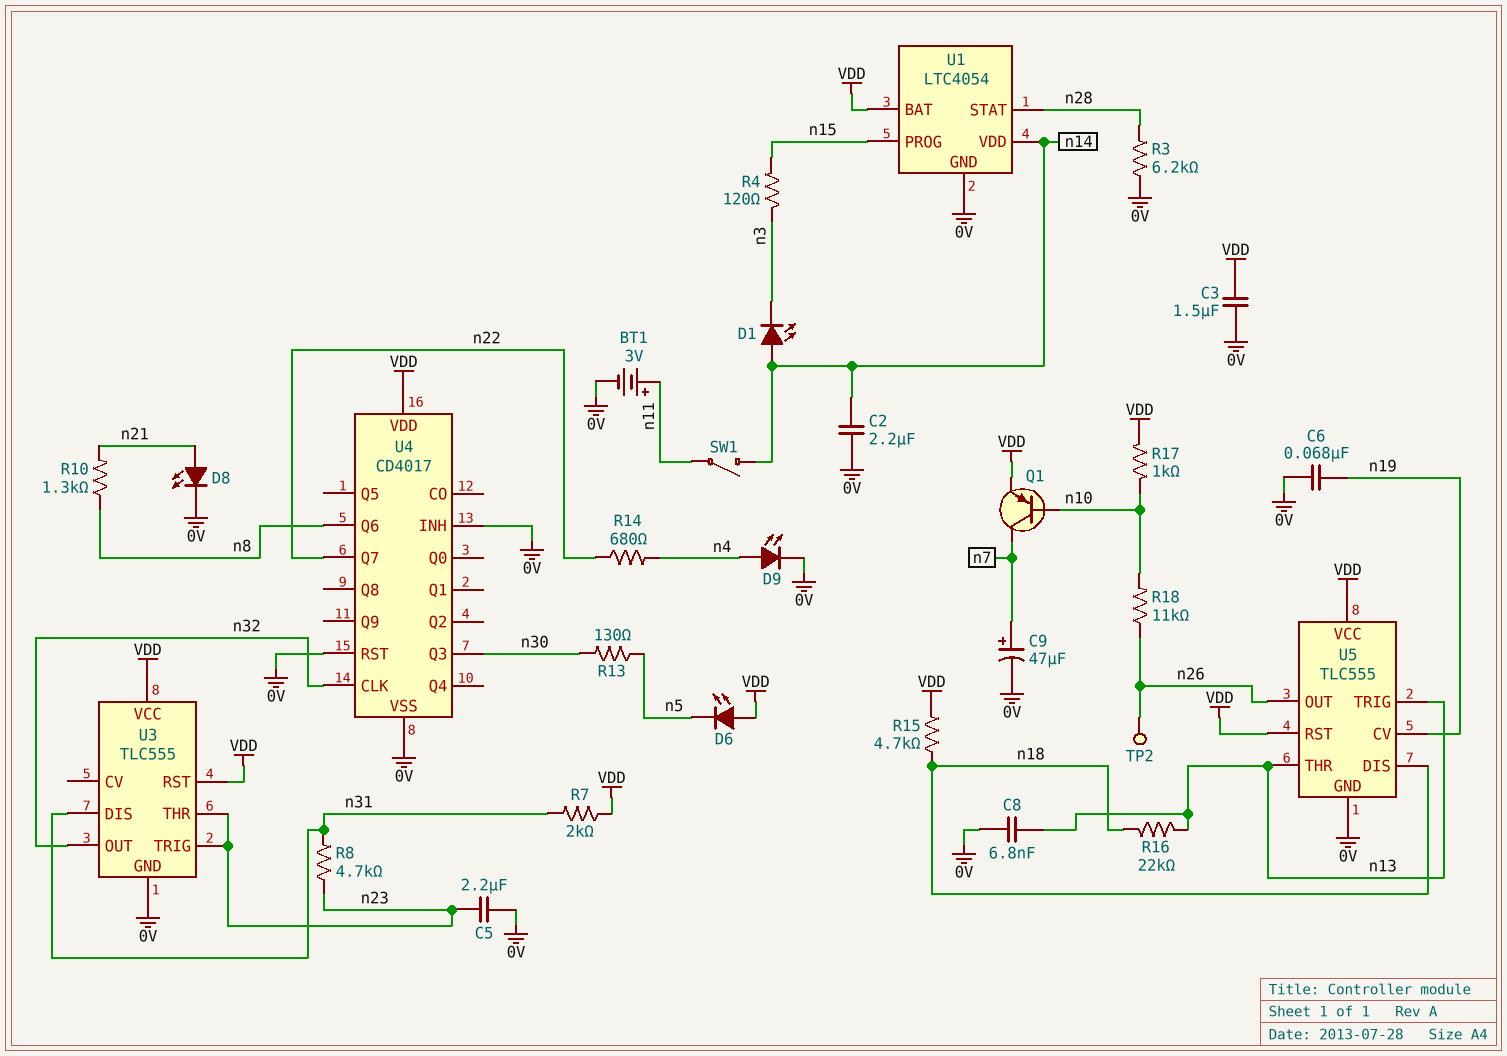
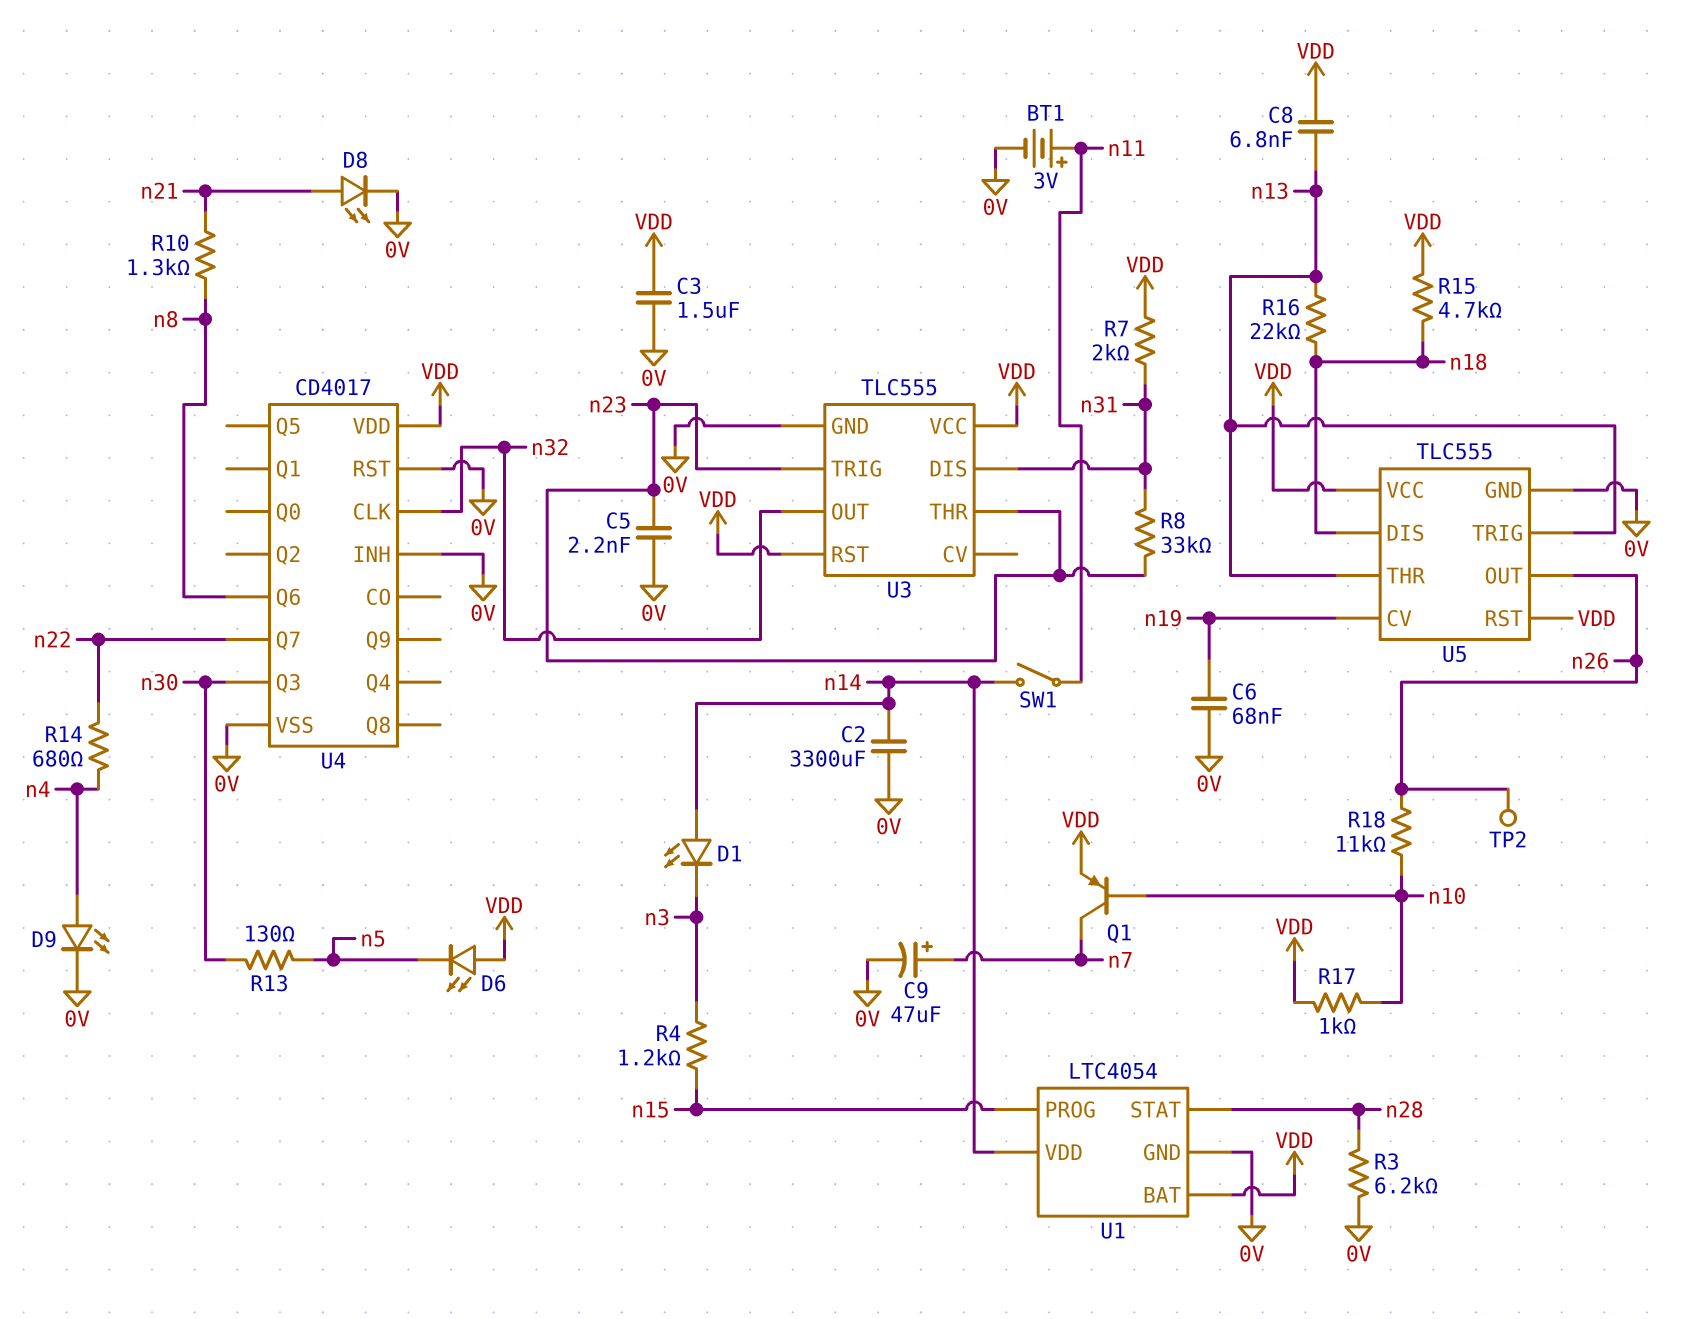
C2: 2.2uF (0V, n14) -> 3300uF (0V, n14)
C5: 2.2uF (0V, n23) -> 2.2nF (0V, n23)
C8: 6.8nF (0V, n13) -> 6.8nF (VDD, n13)
R4: 120 (n3, n15) -> 1.2k (n3, n15)
R8: 4.7k (n23, n31) -> 33k (n23, n31)

